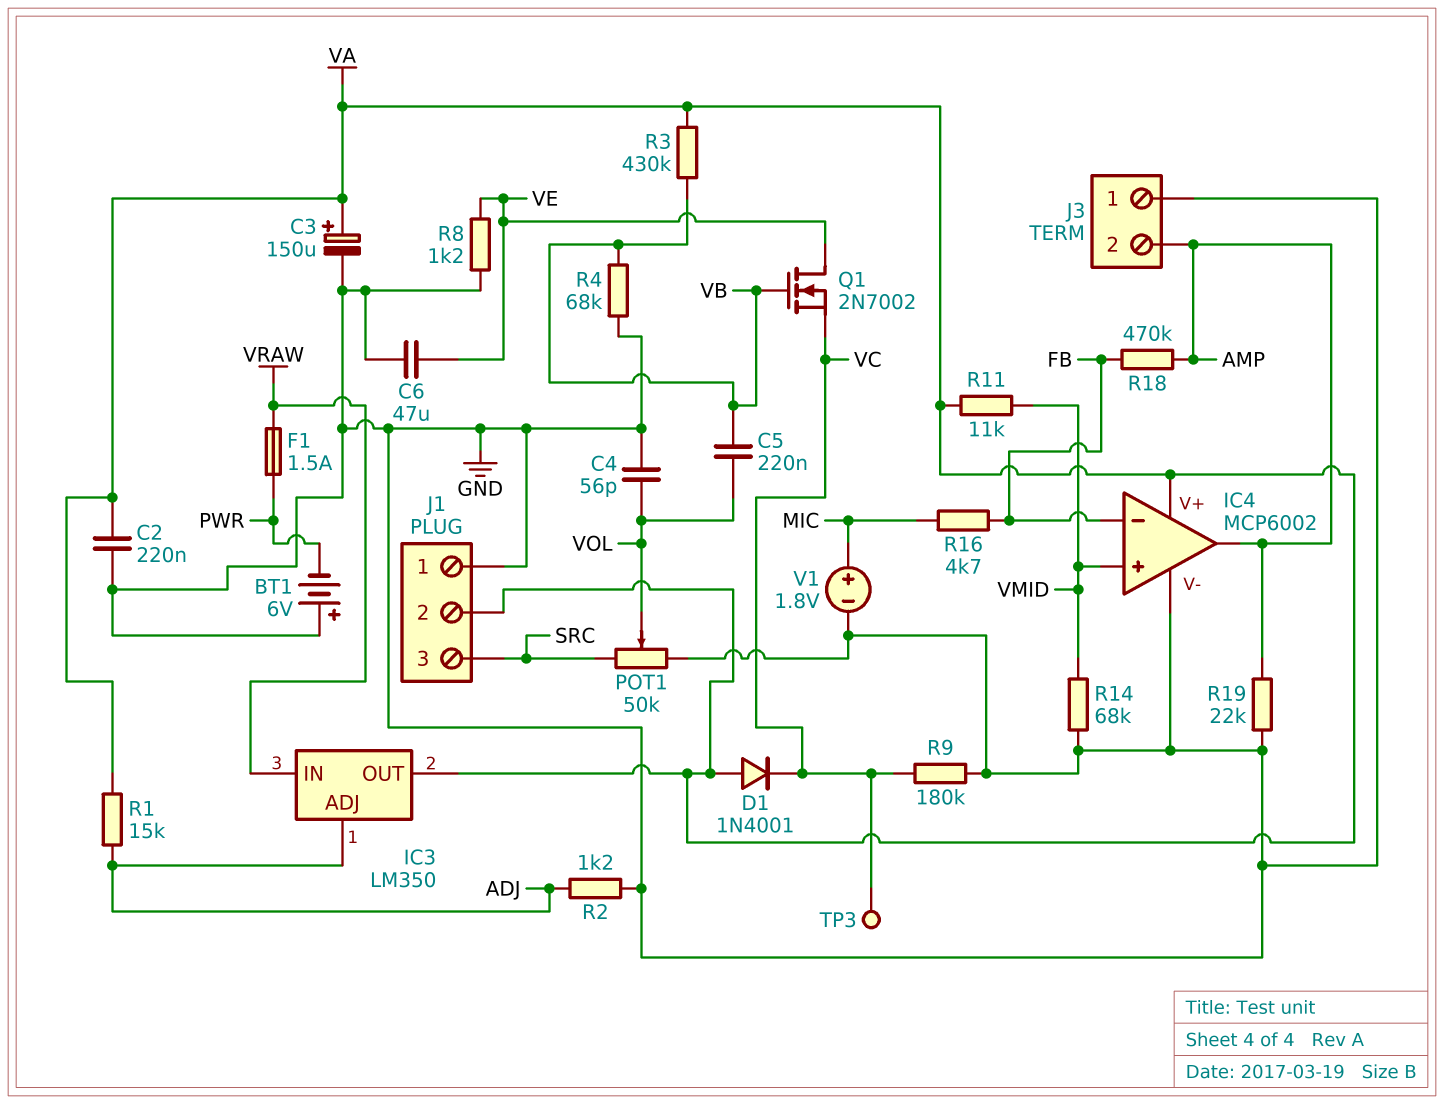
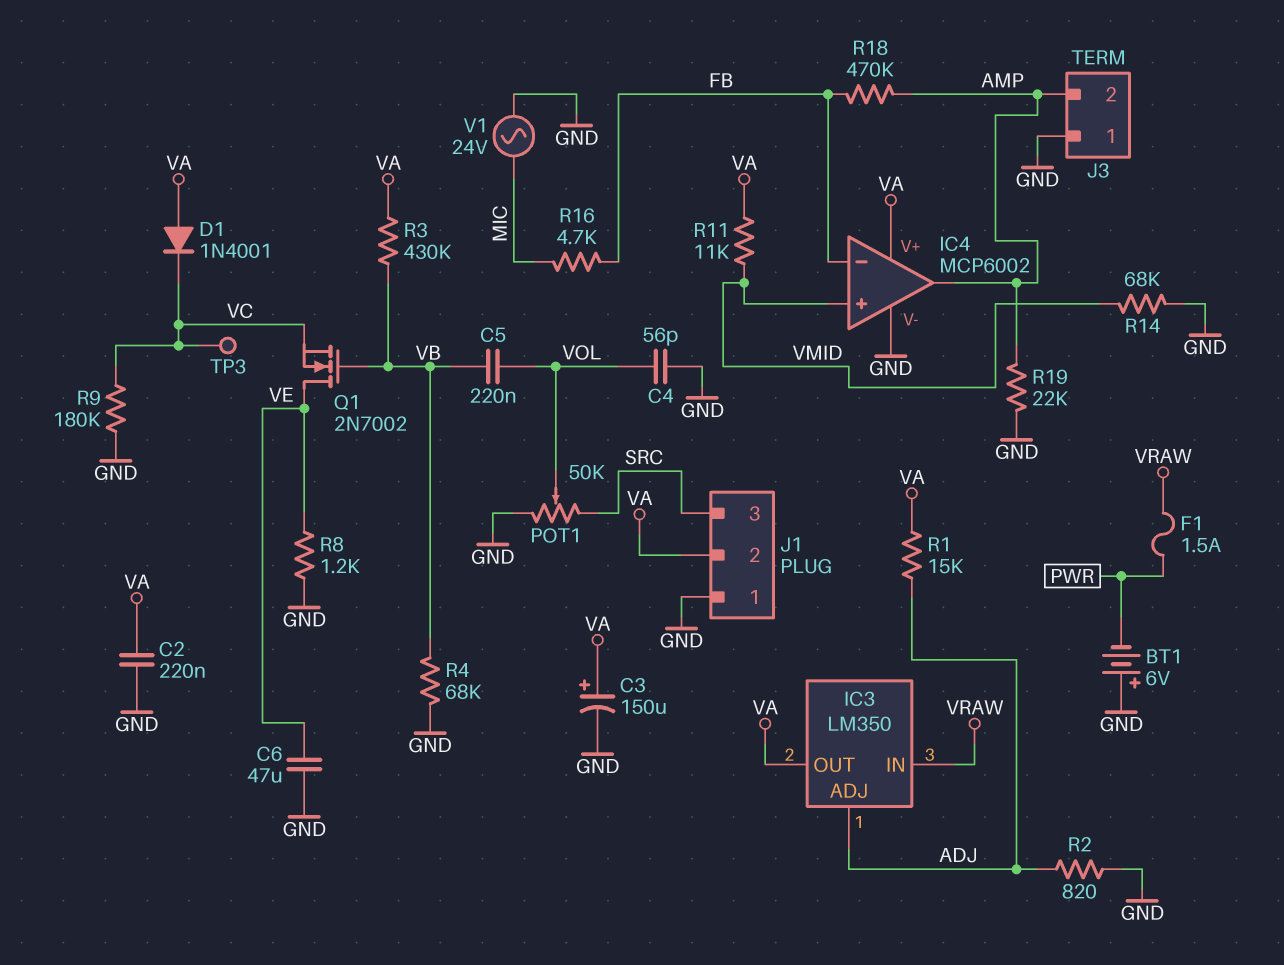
R2: 1.2k (ADJ, GND) -> 820 (ADJ, GND)
V1: 1.8V (plus MIC, minus GND) -> AC 24V (GND, MIC)

